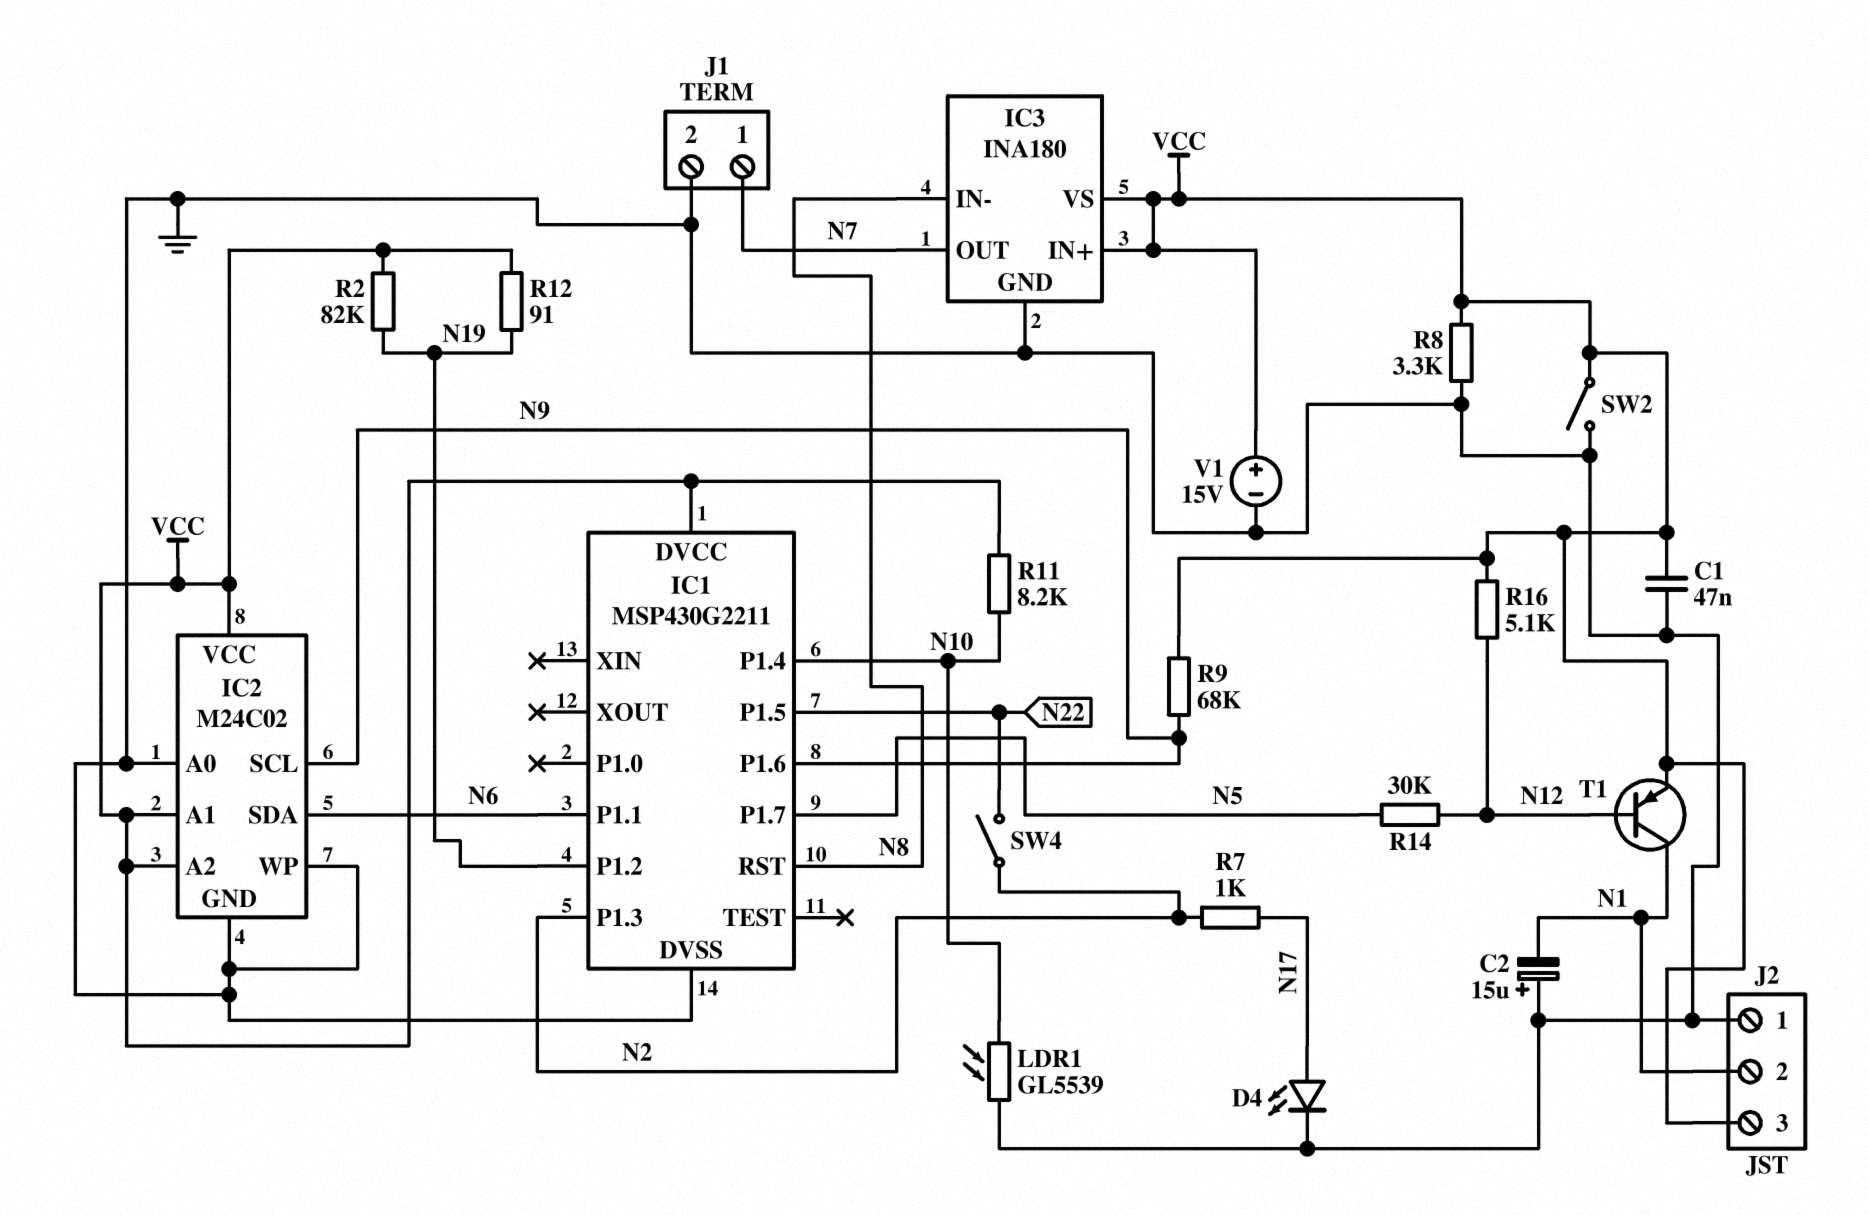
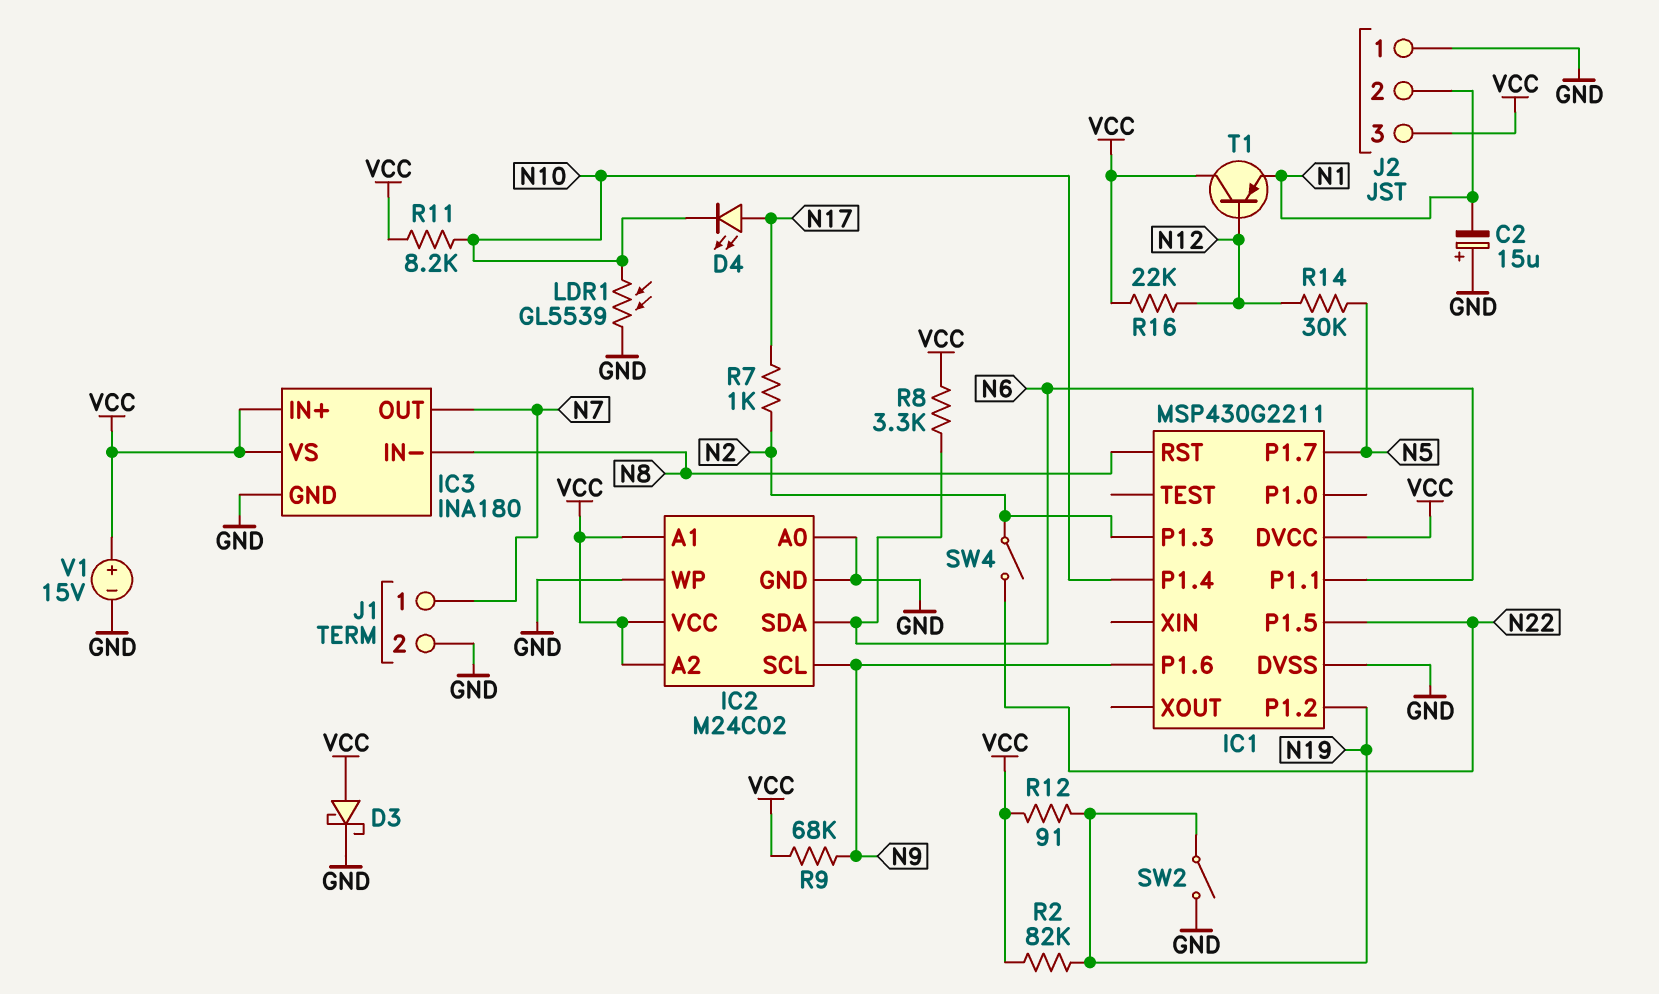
C1: 47nF (GND, VCC) -> none
D3: none -> schottky (A VCC, K GND)
D4: LED (A N17, K GND) -> LED (A N17, K N10)
R8: 3.3k (GND, VCC) -> 3.3k (N6, VCC)
R16: 5.1k (N12, VCC) -> 22k (N12, VCC)
SW2: switch (GND, VCC) -> switch (GND, N19)
T1: PNP (B N12, C N1, E VCC) -> PNP (B N12, C VCC, E N1)

